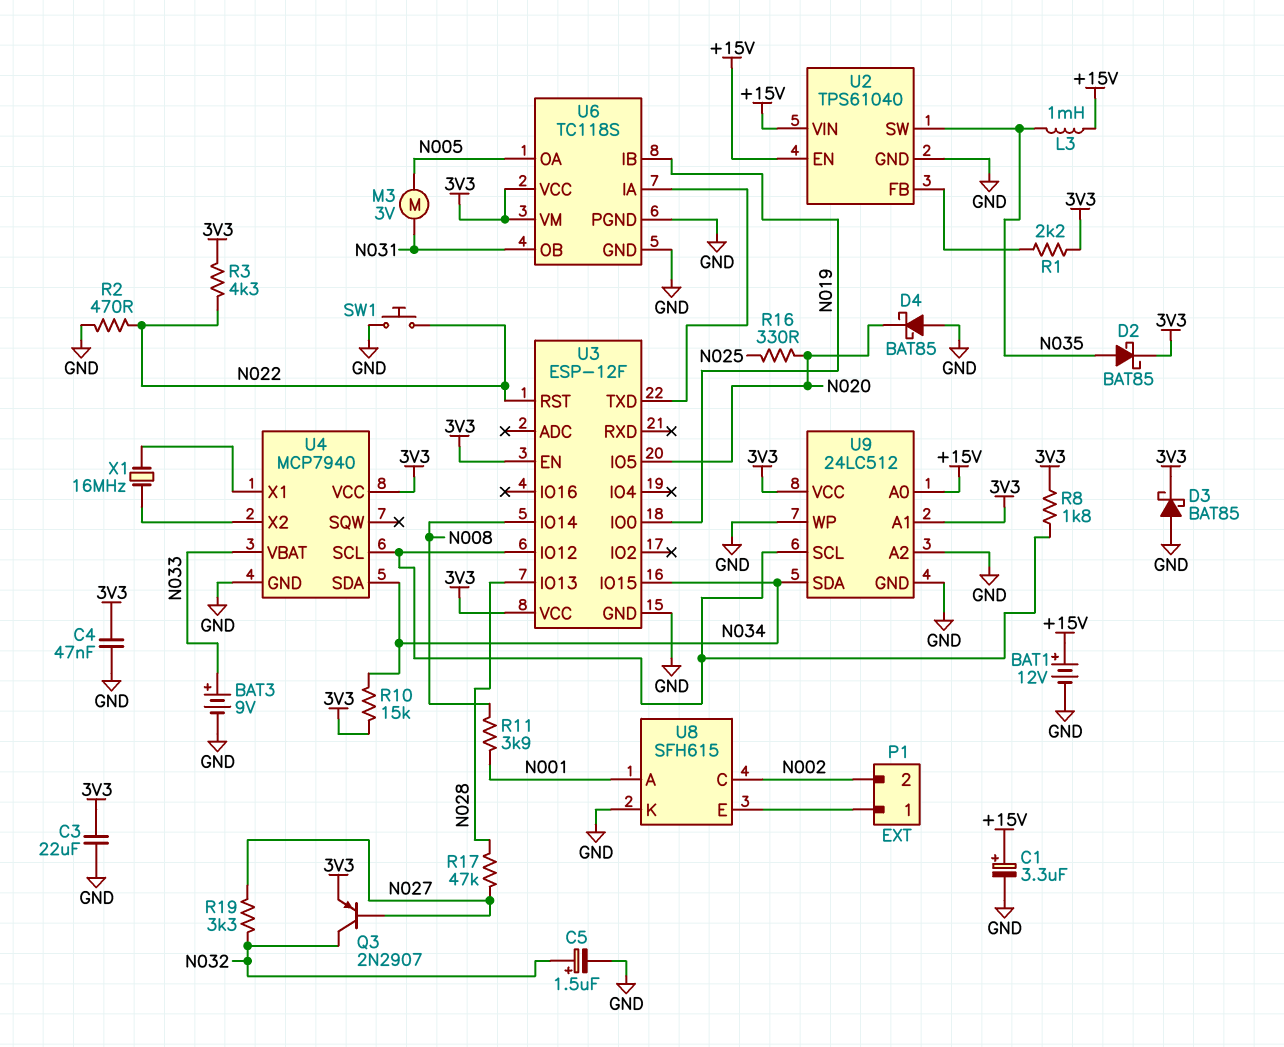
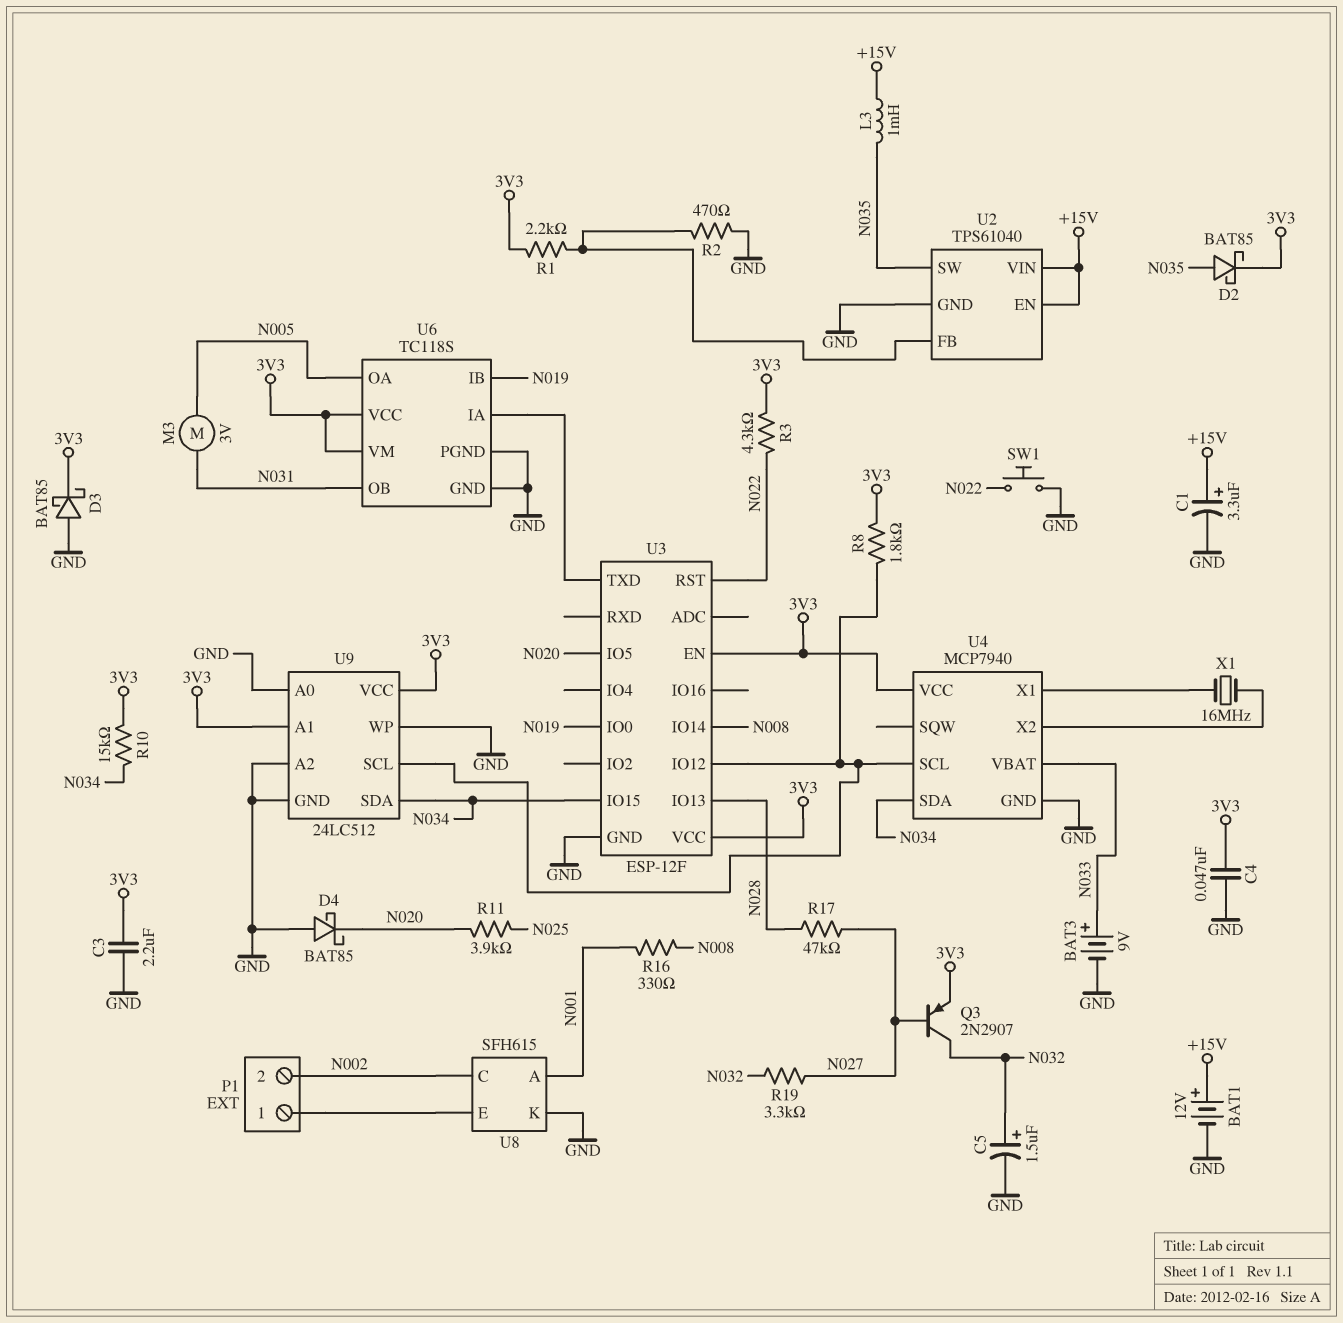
C3: 22uF (3V3, GND) -> 2.2uF (3V3, GND)
R2: 470 (GND, N022) -> 470 (GND, U2/FB)
R11: 3.9k (N001, N008) -> 3.9k (N020, N025)
R16: 330 (N020, N025) -> 330 (N001, N008)
U9 pin A0: +15V -> GND

